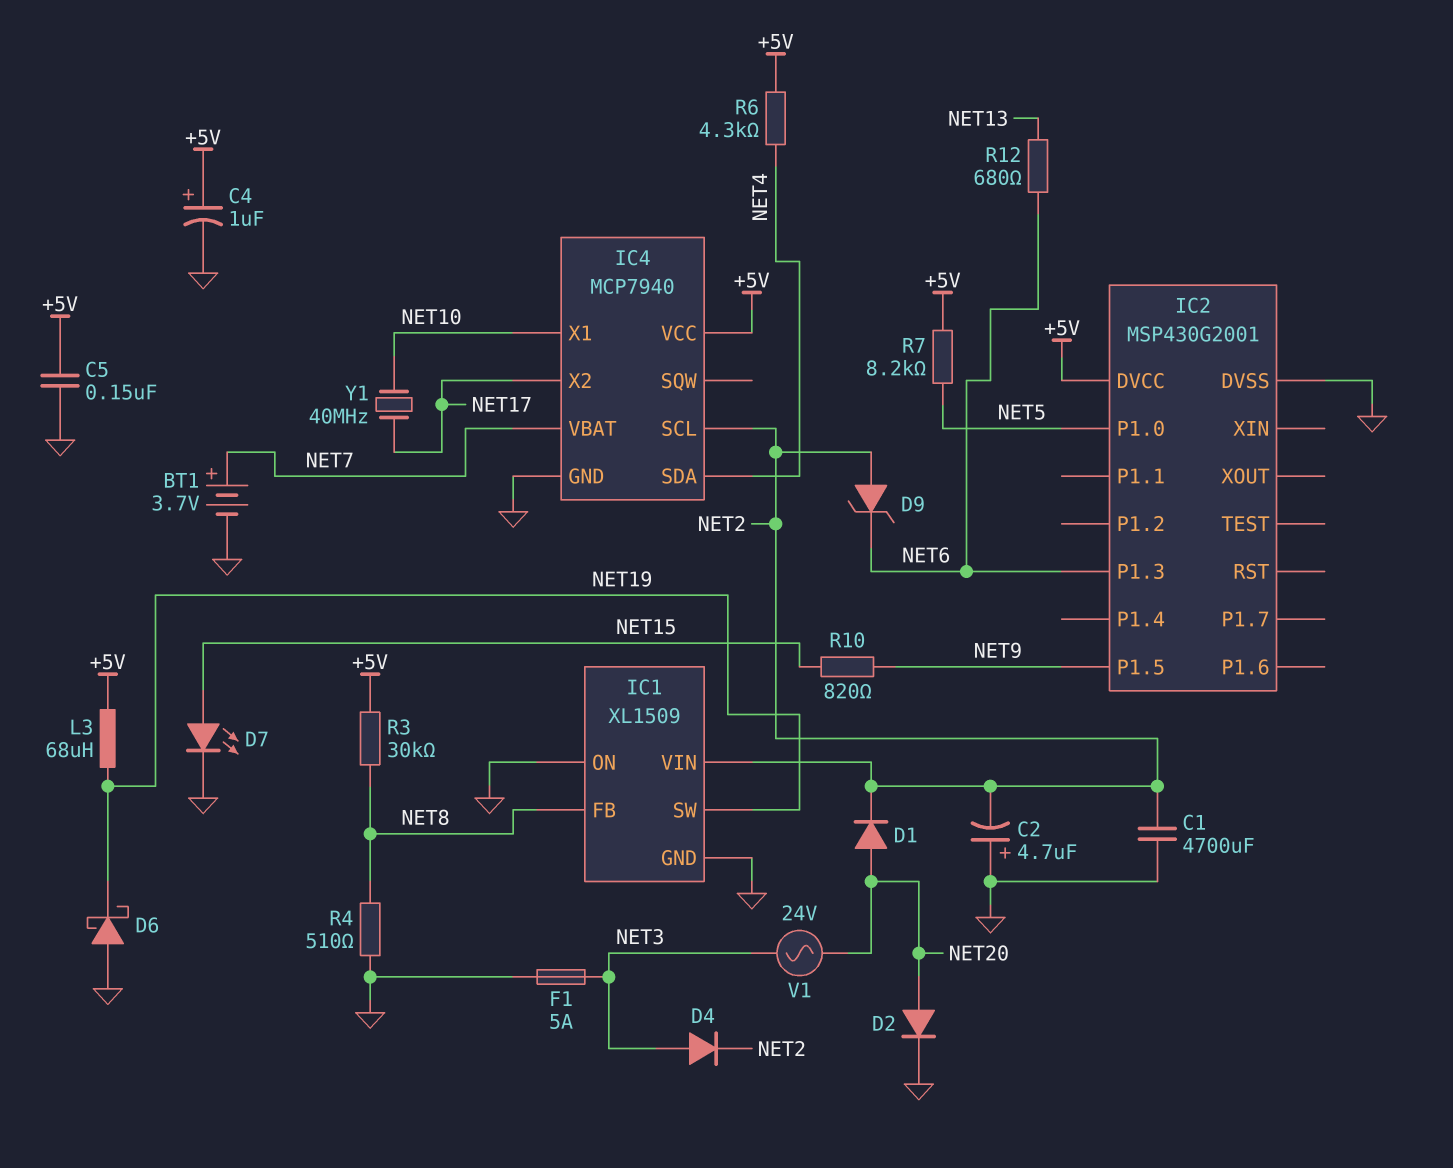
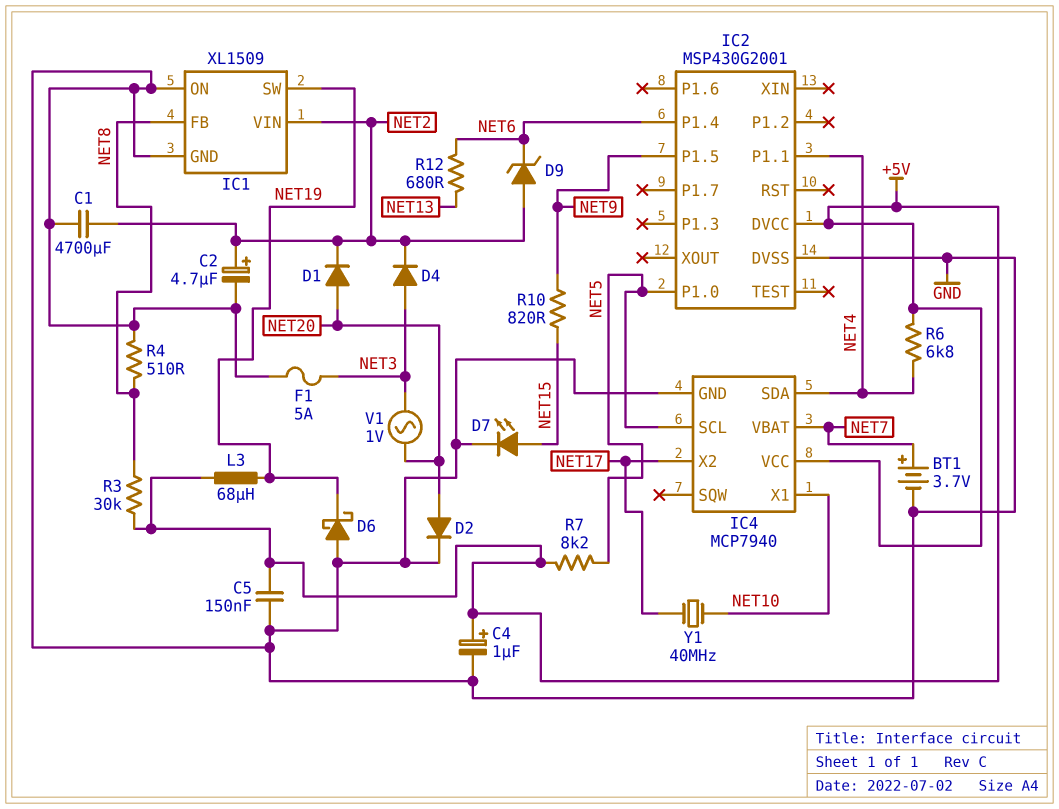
C2: 4.7uF (plus GND, minus NET2) -> 4.7uF (plus NET2, minus GND)
IC2 pin P1.1: none -> NET4
IC2 pin P1.3: NET6 -> none
IC2 pin P1.4: none -> NET6
IC4 pin SCL: NET2 -> NET5
R6: 4.3k (+5V, NET4) -> 6.8k (+5V, NET4)
V1: AC 24V (NET3, NET20) -> AC 1V (NET3, NET20)

